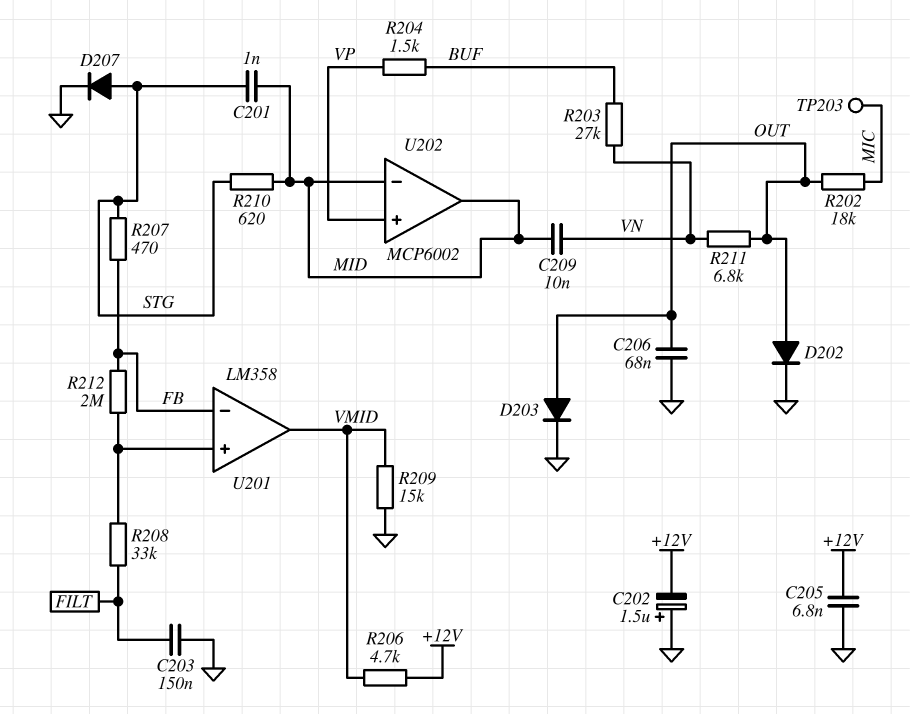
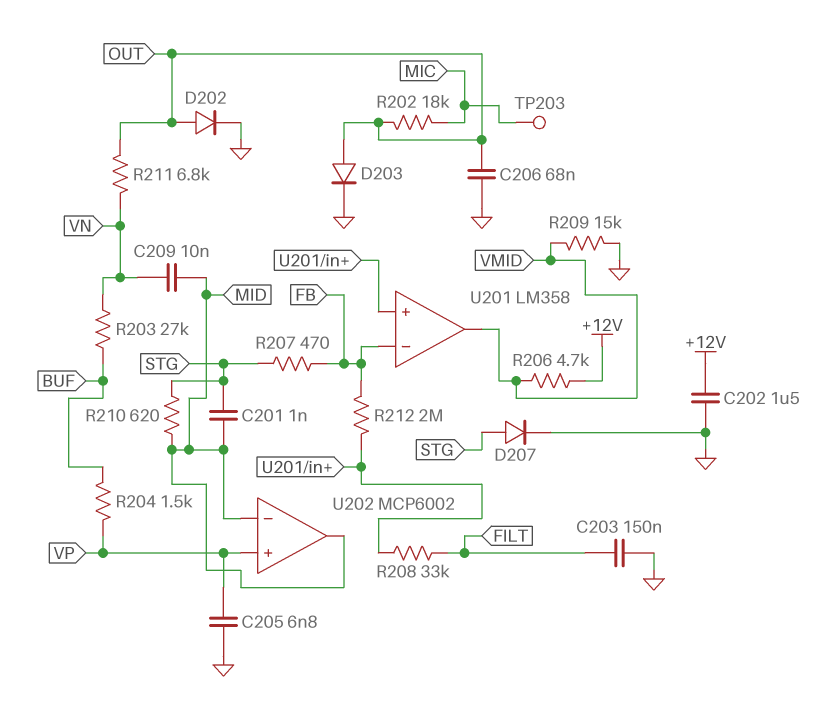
C202: 1.5uF (plus GND, minus +12V) -> 1.5uF (+12V, GND)
C205: 6.8nF (+12V, GND) -> 6.8nF (GND, VP)

